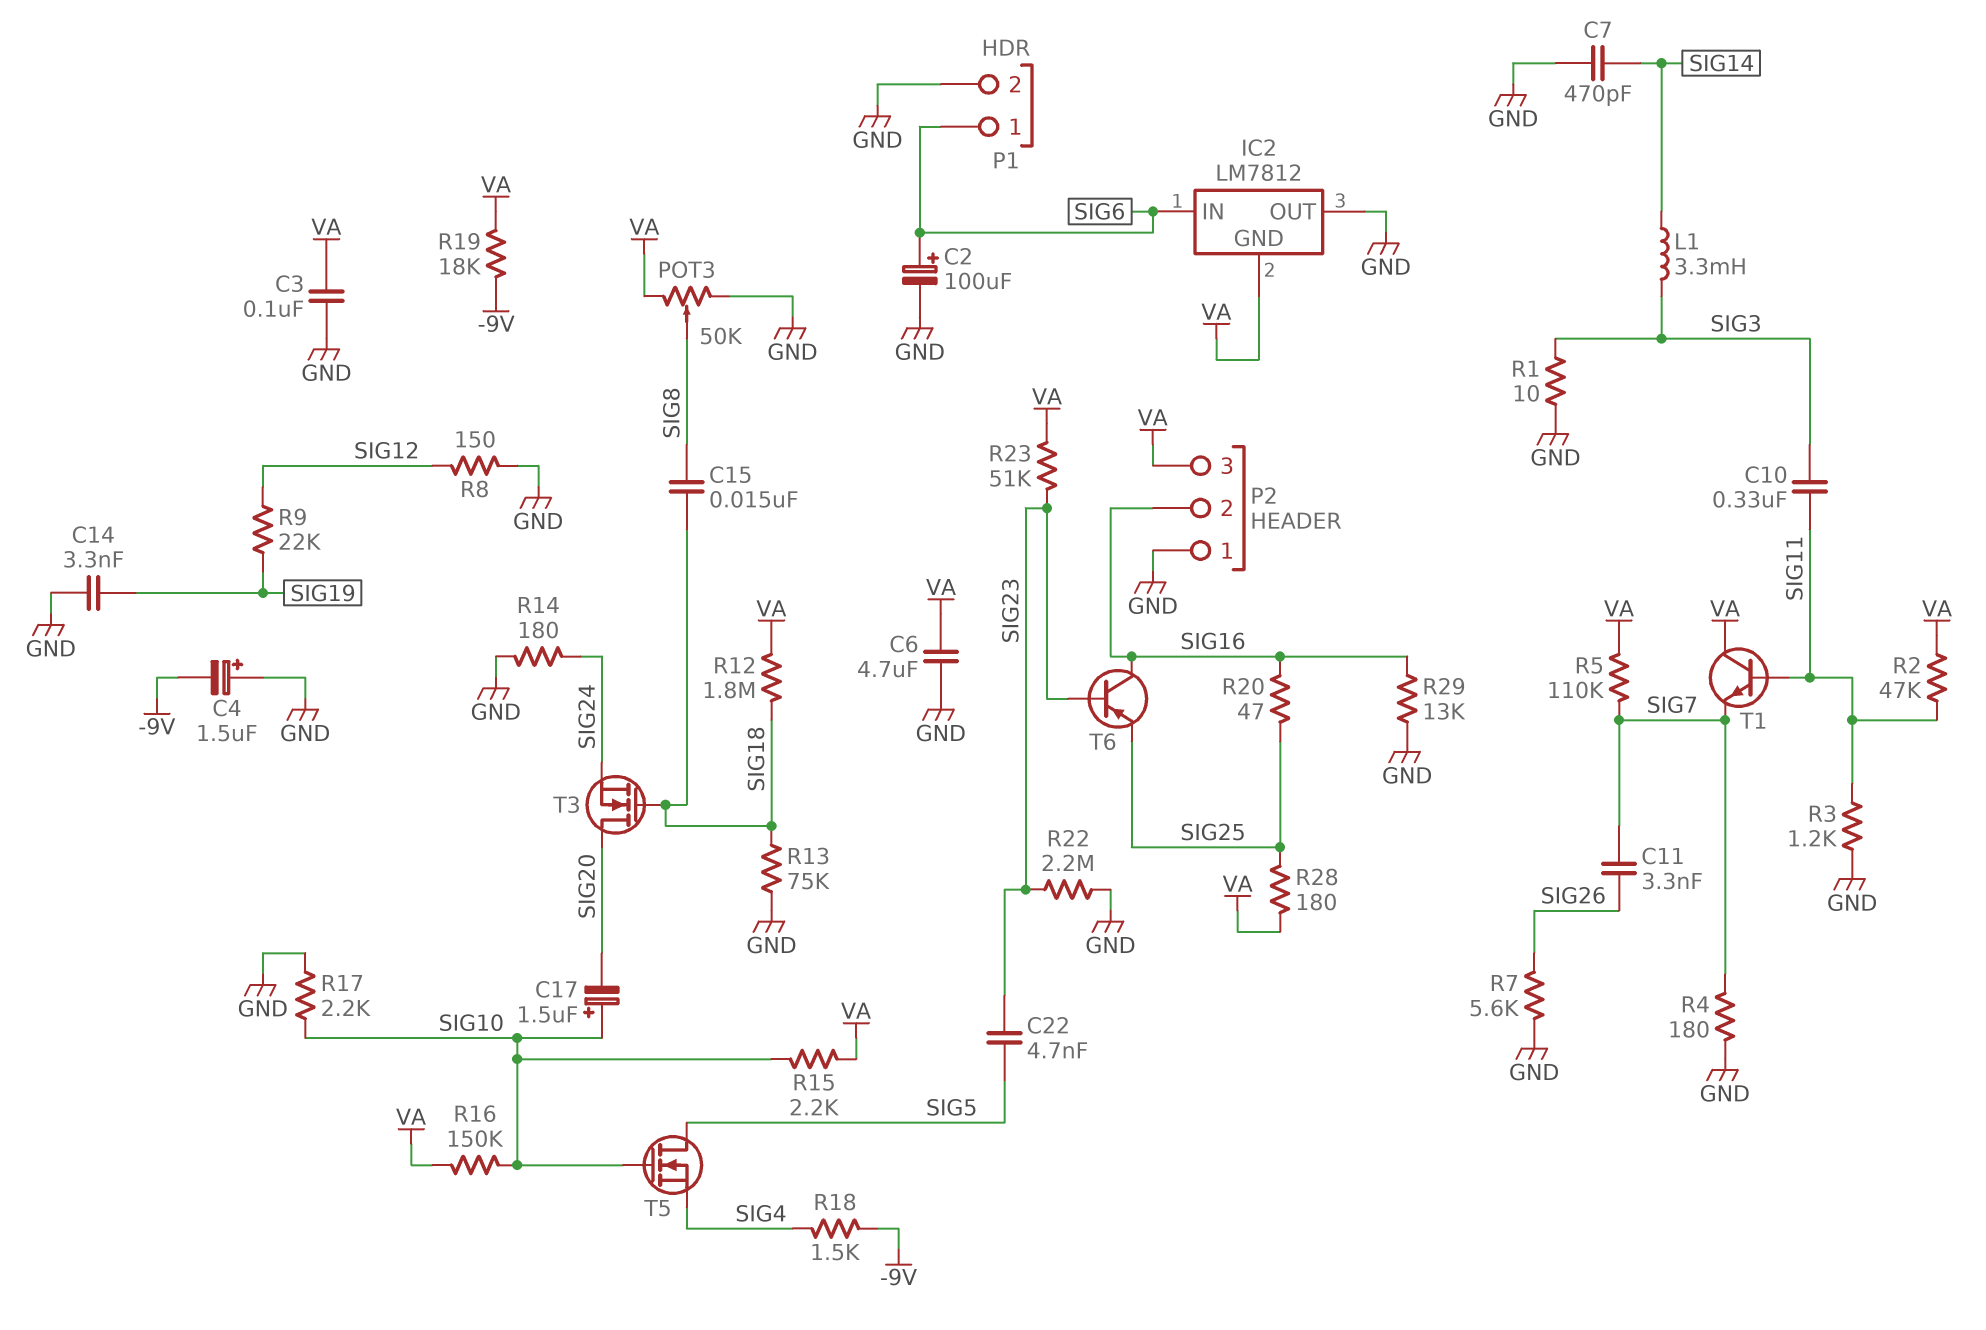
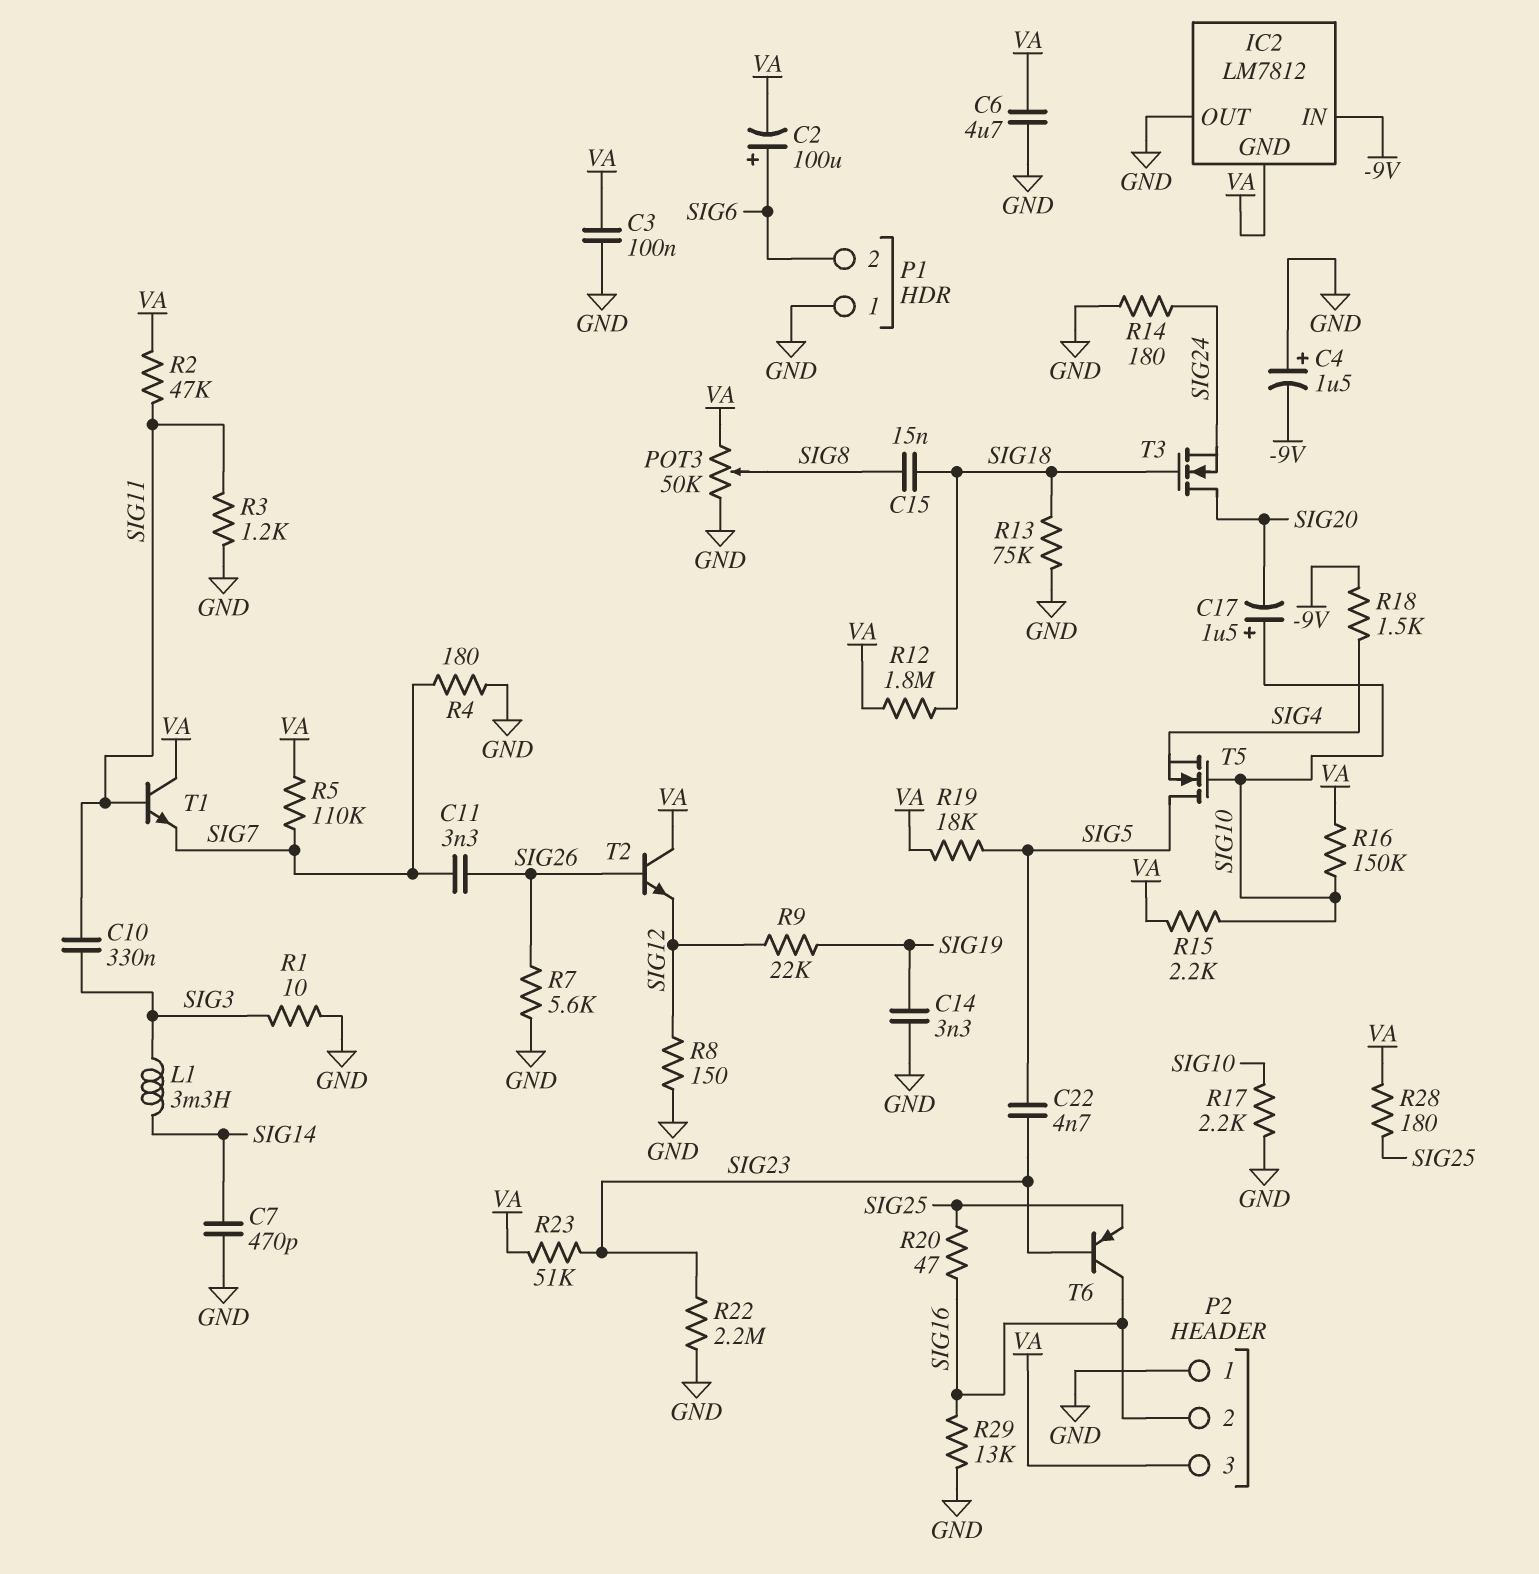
C2: 100uF (plus SIG6, minus GND) -> 100uF (plus SIG6, minus VA)
IC2 pin IN: SIG6 -> -9V
P1 pin 1: SIG6 -> GND
P1 pin 2: GND -> SIG6
R19: 18k (-9V, VA) -> 18k (SIG5, VA)
T2: none -> NPN (B SIG26, C VA, E SIG12)

